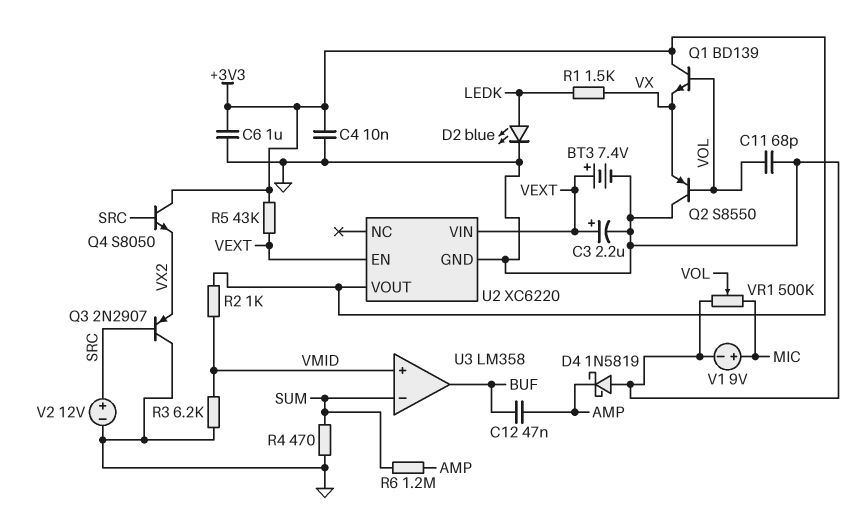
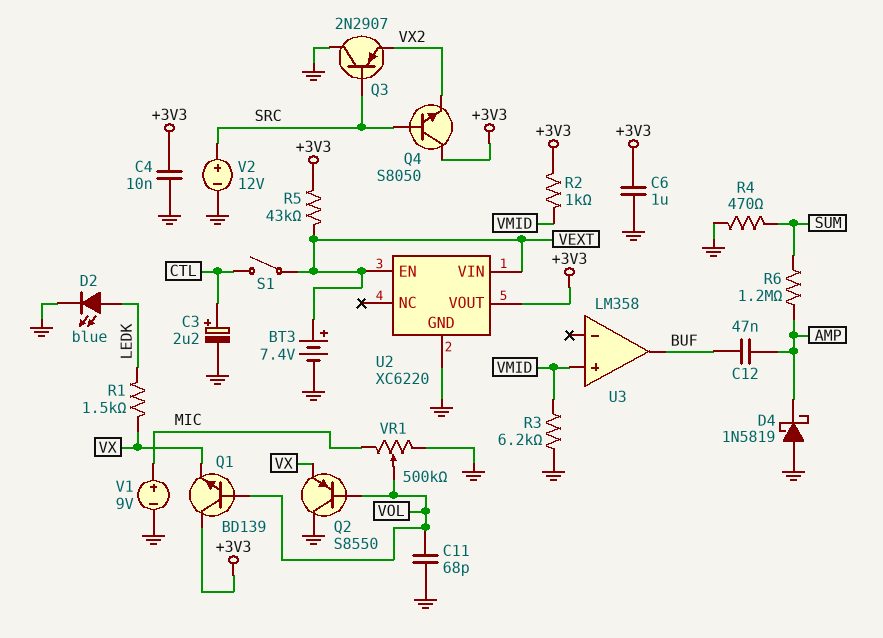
C3: 2.2uF (plus VEXT, minus GND) -> 2.2uF (plus CTL, minus GND)
S1: none -> switch (CTL, VEXT)
U3 pin in-: SUM -> none

